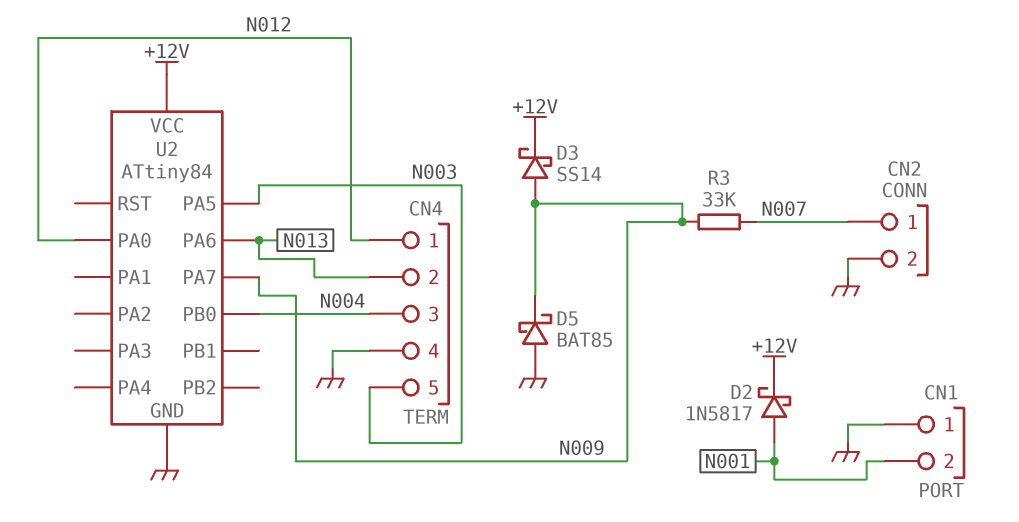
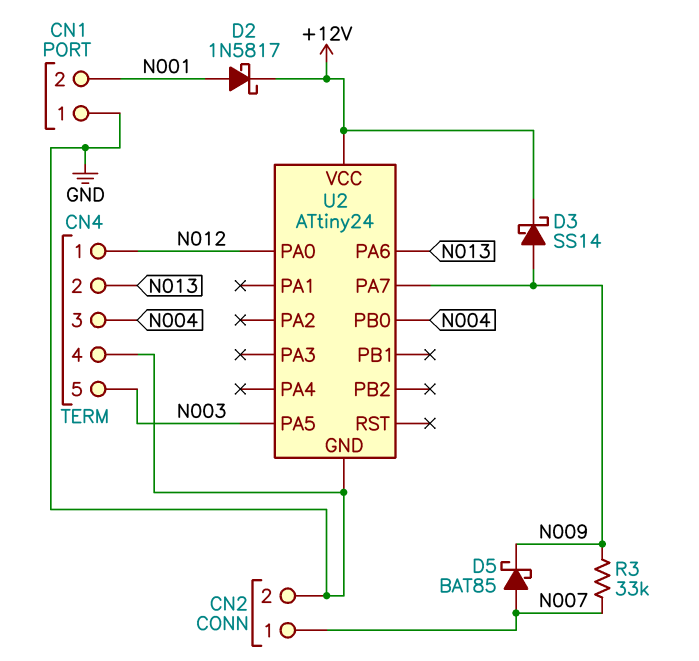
D5: schottky BAT85 (A GND, K N009) -> schottky BAT85 (A N007, K N009)
U2: ATtiny84 -> ATtiny24

